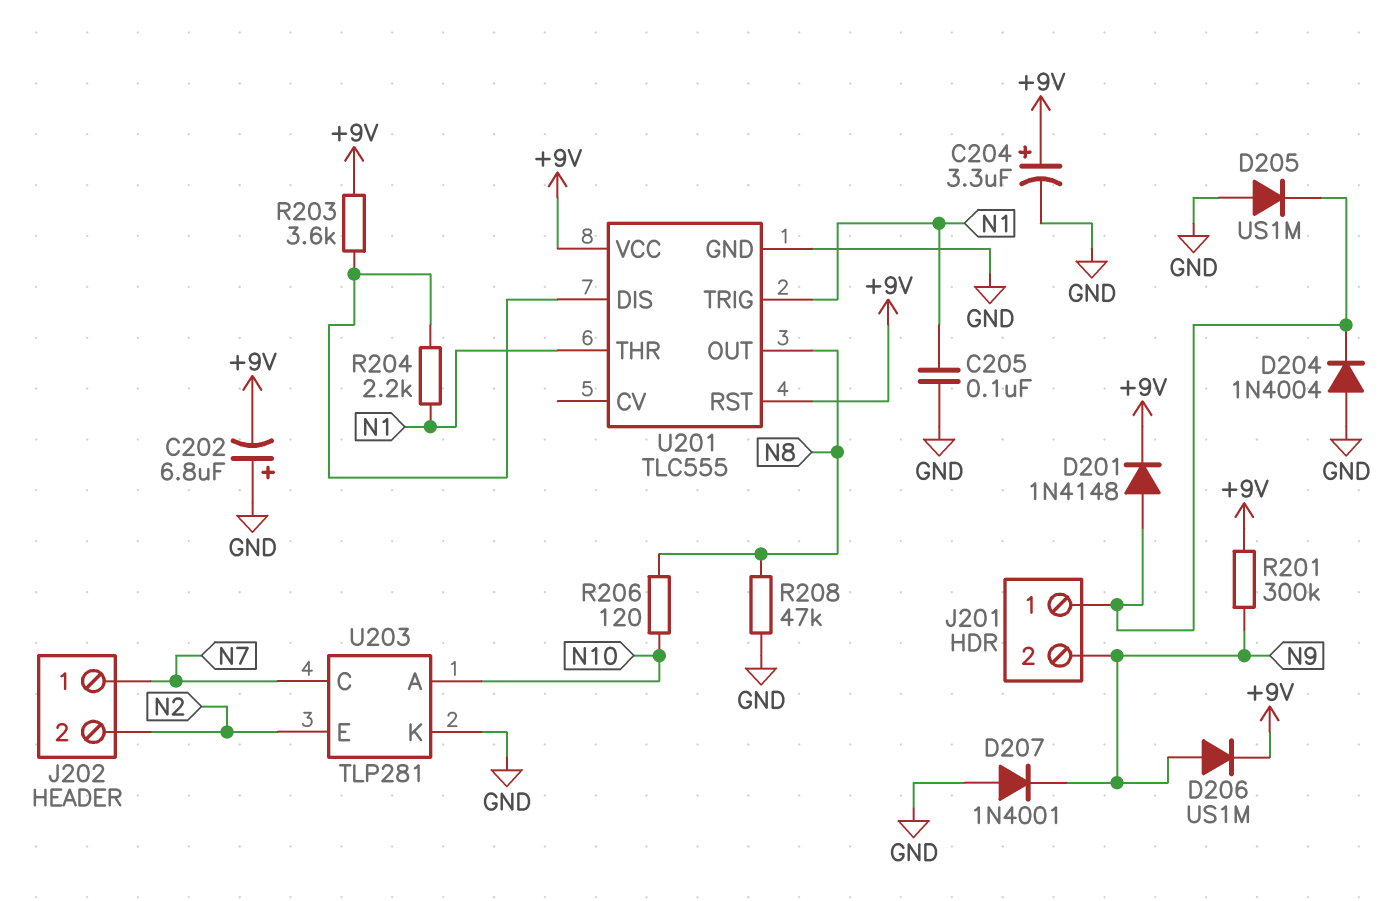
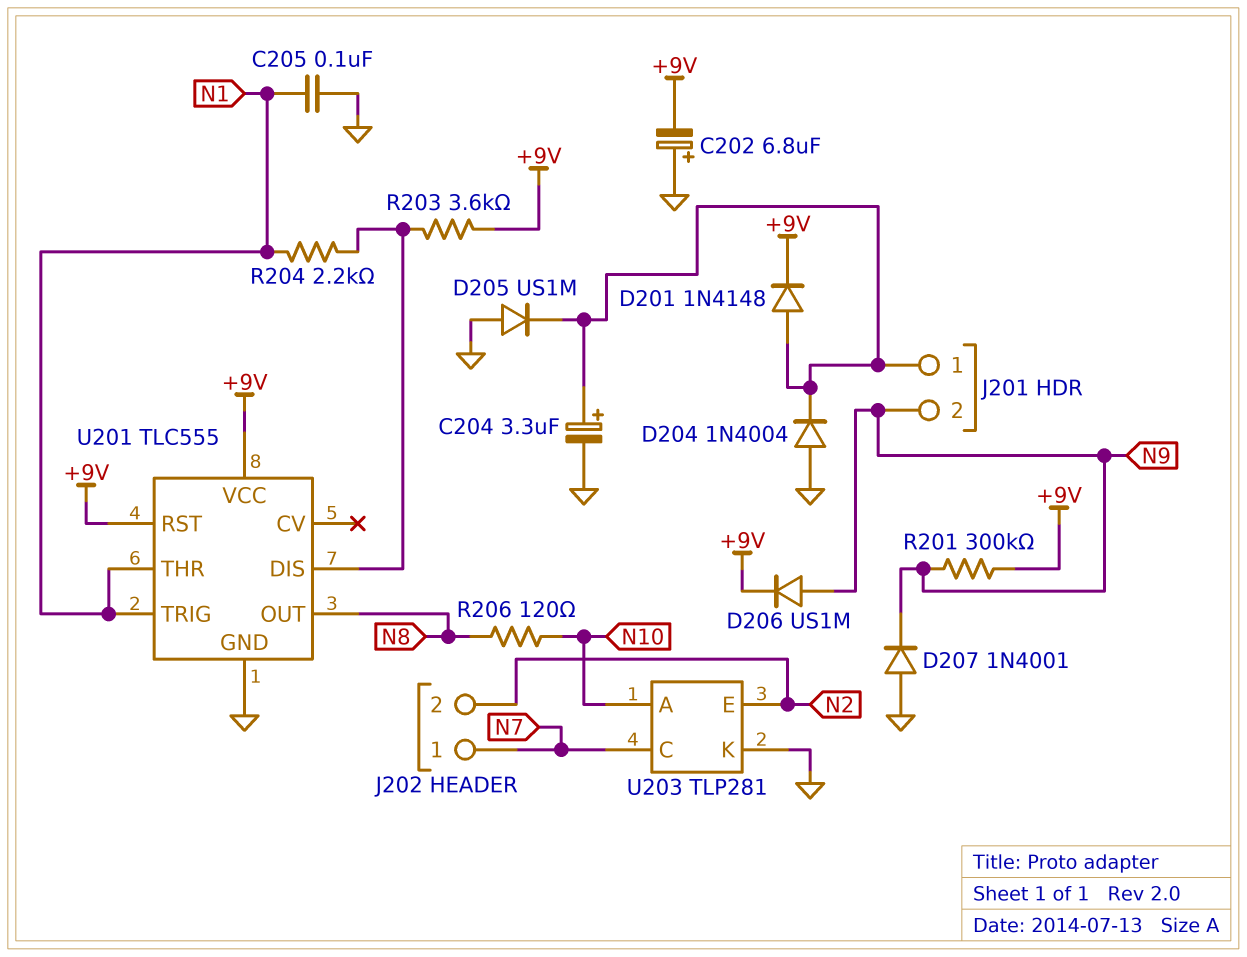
C204: 3.3uF (plus +9V, minus GND) -> 3.3uF (plus J201/1, minus GND)
R208: 47k (GND, N8) -> none

